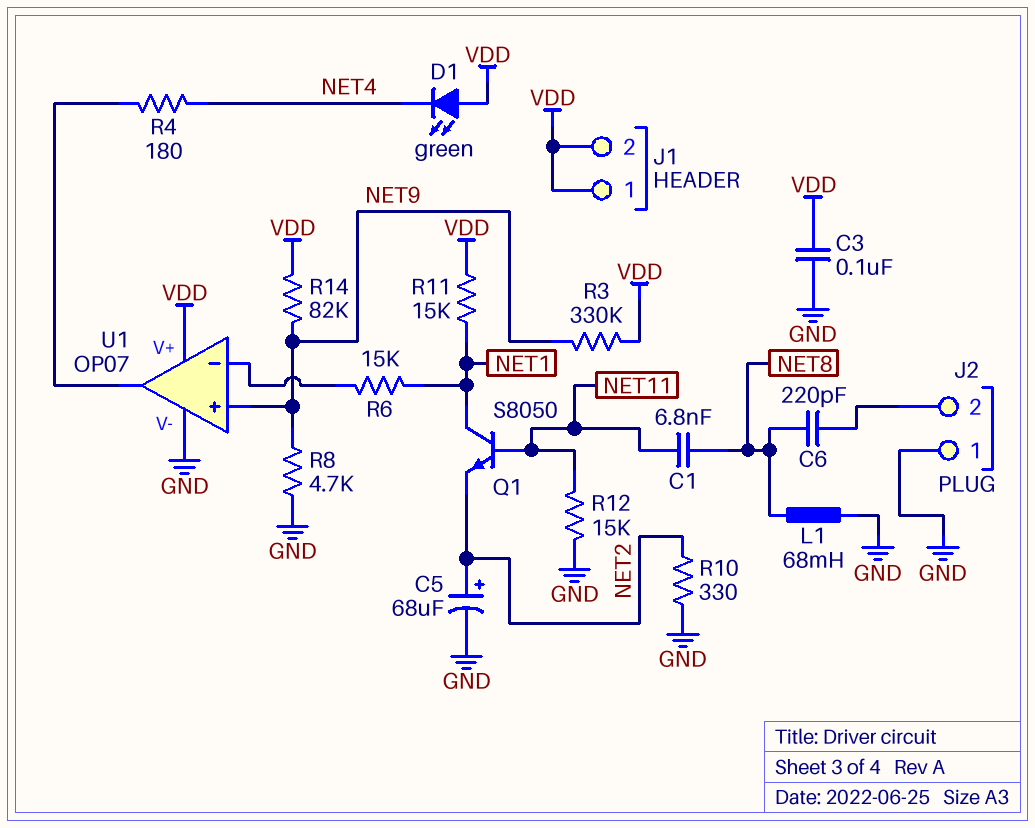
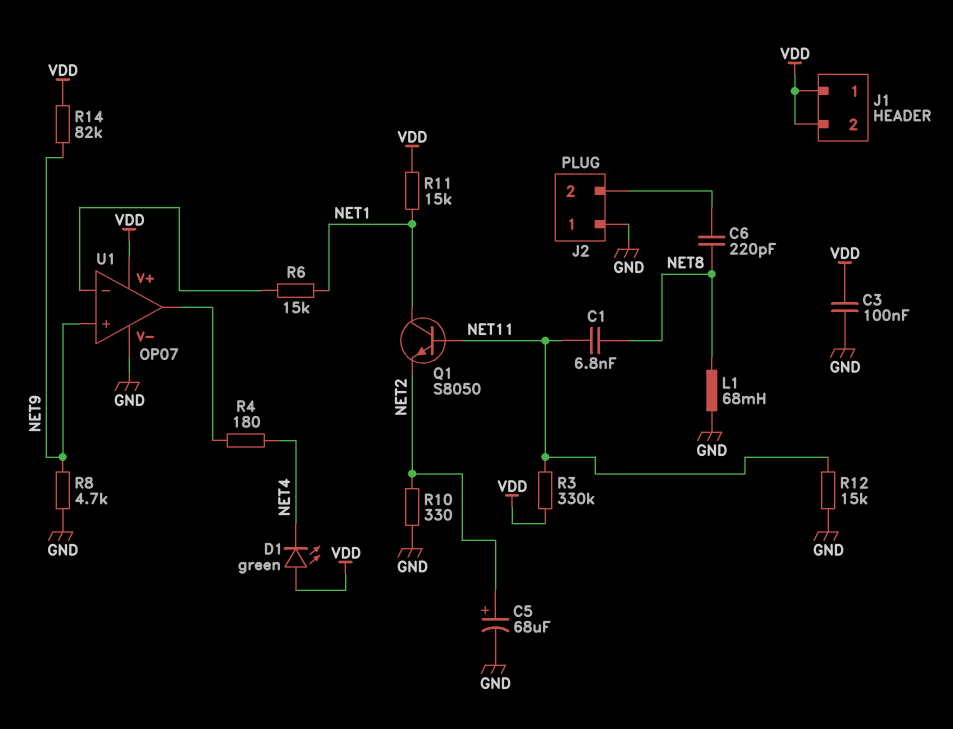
R3: 330k (NET9, VDD) -> 330k (NET11, VDD)

